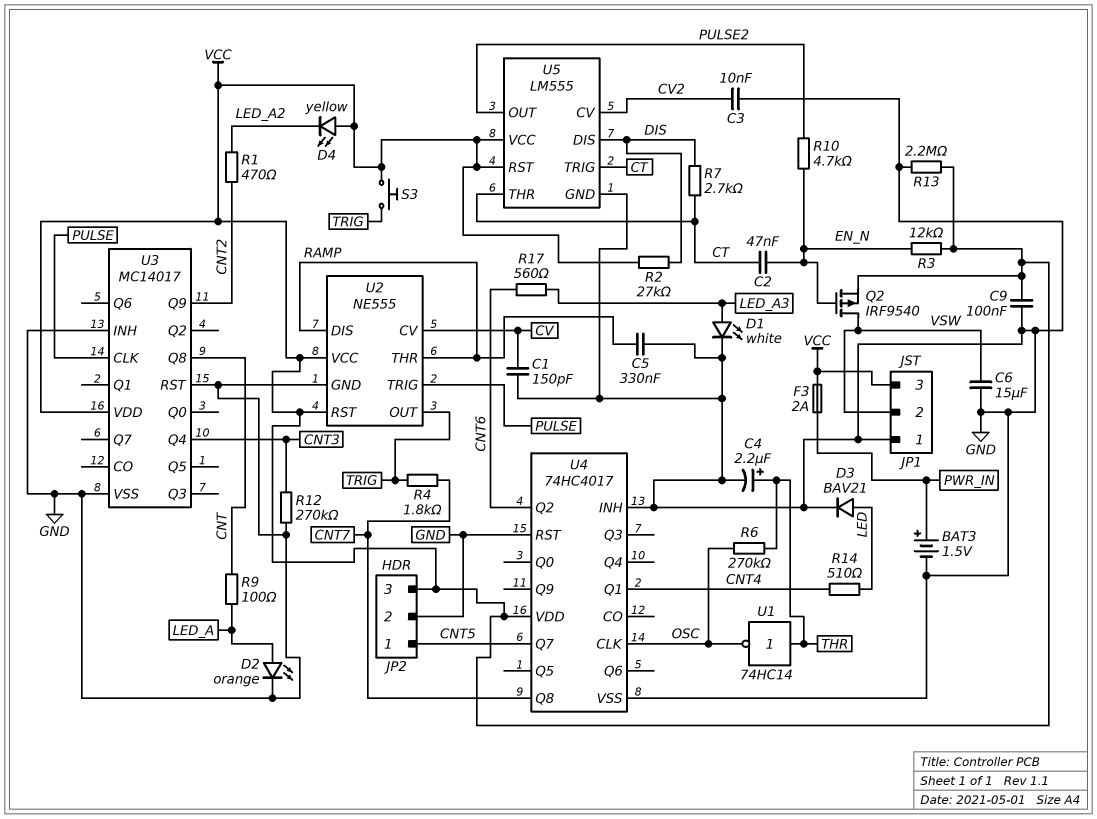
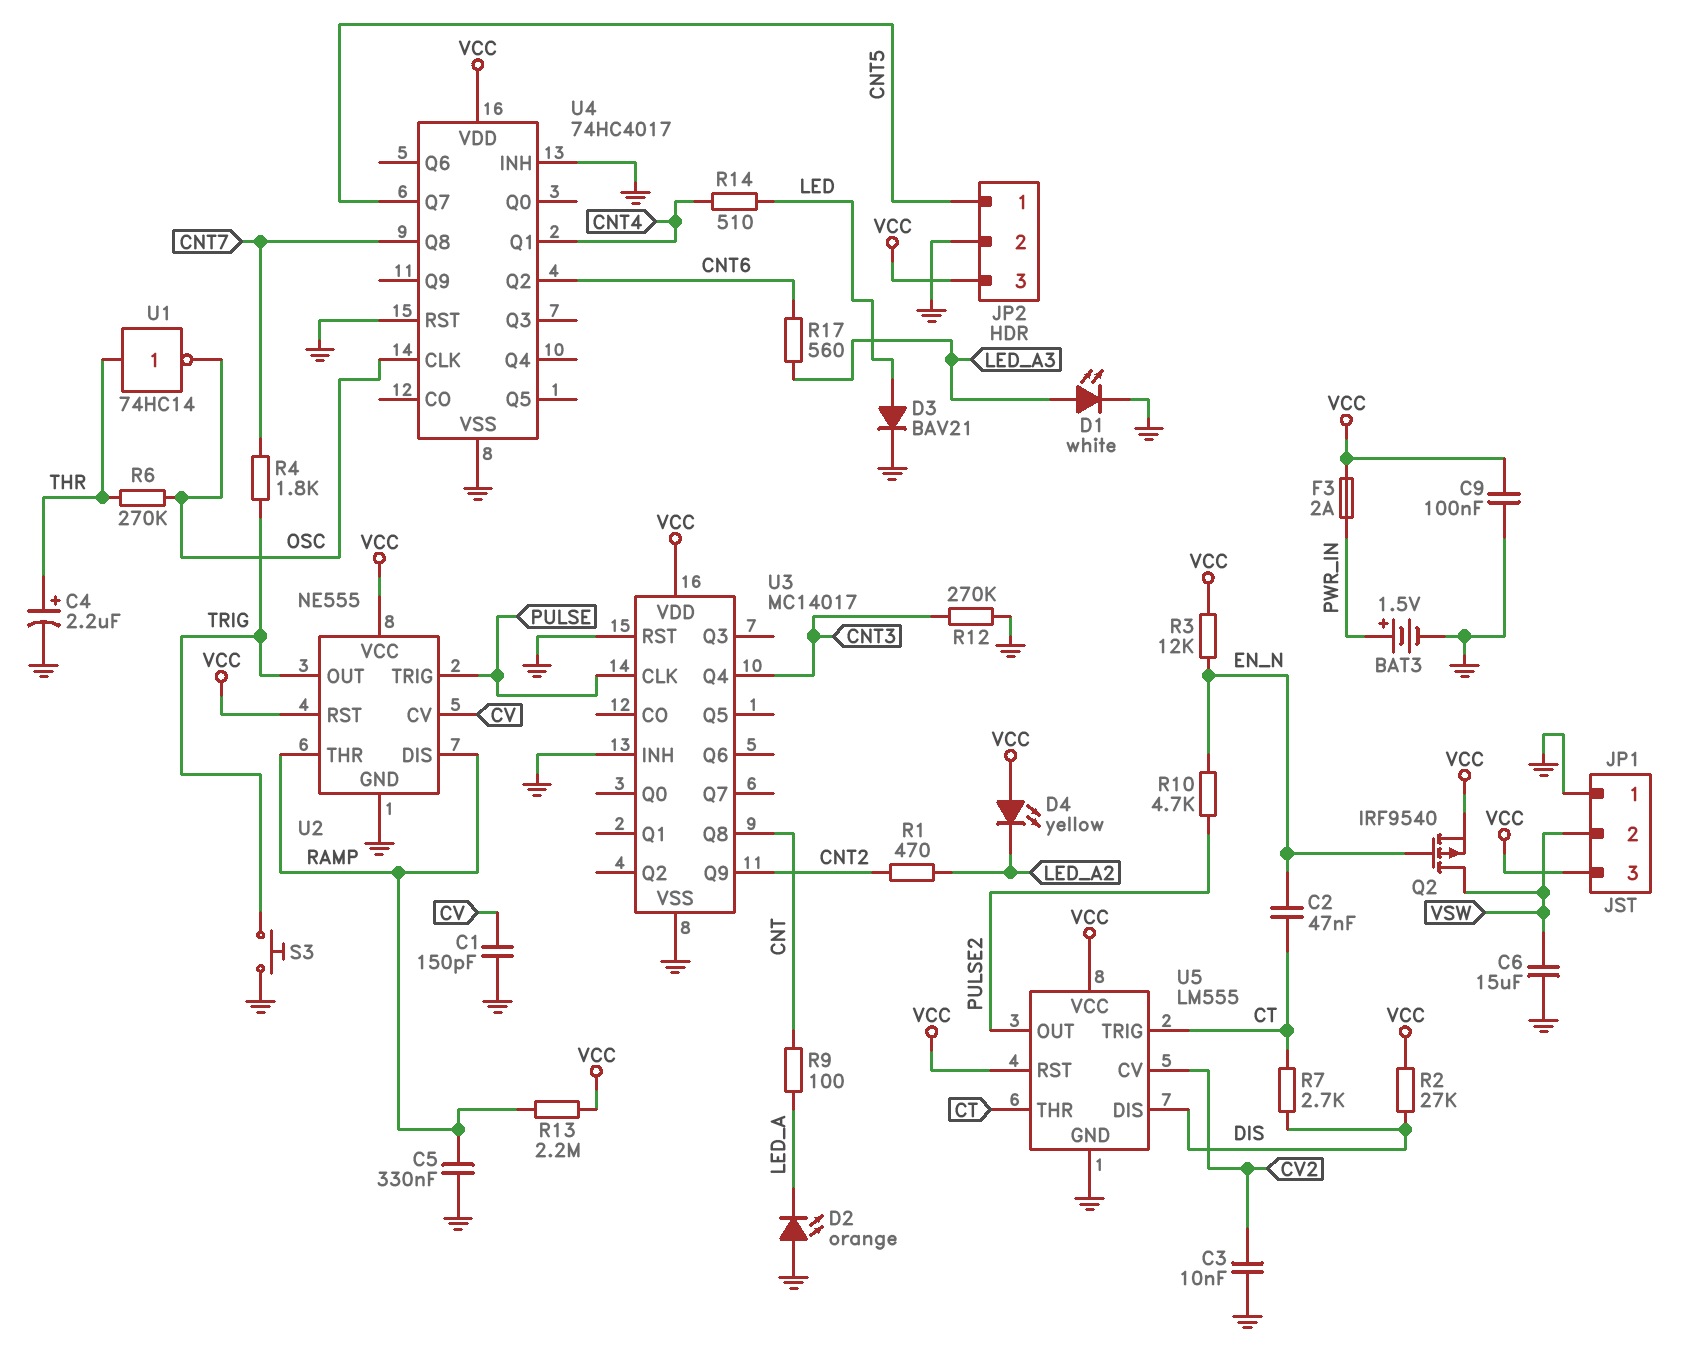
D2: LED orange (A LED_A, K GND) -> LED orange (A GND, K LED_A)
R13: 2.2M (GND, VCC) -> 2.2M (RAMP, VCC)
S3: button (TRIG, VCC) -> button (GND, TRIG)

